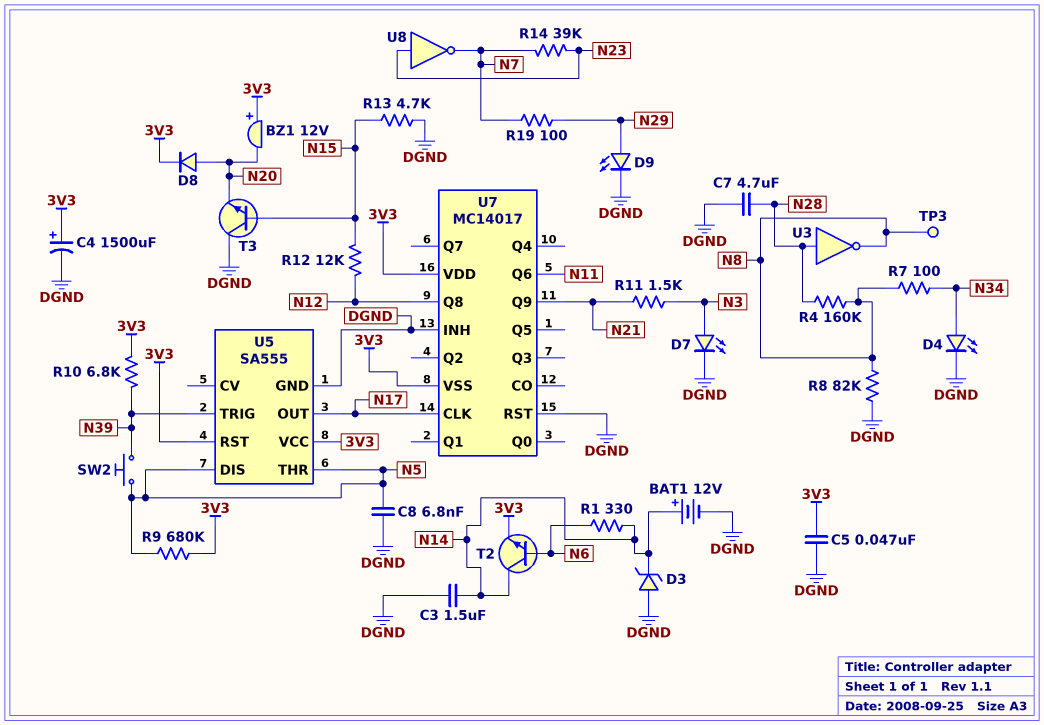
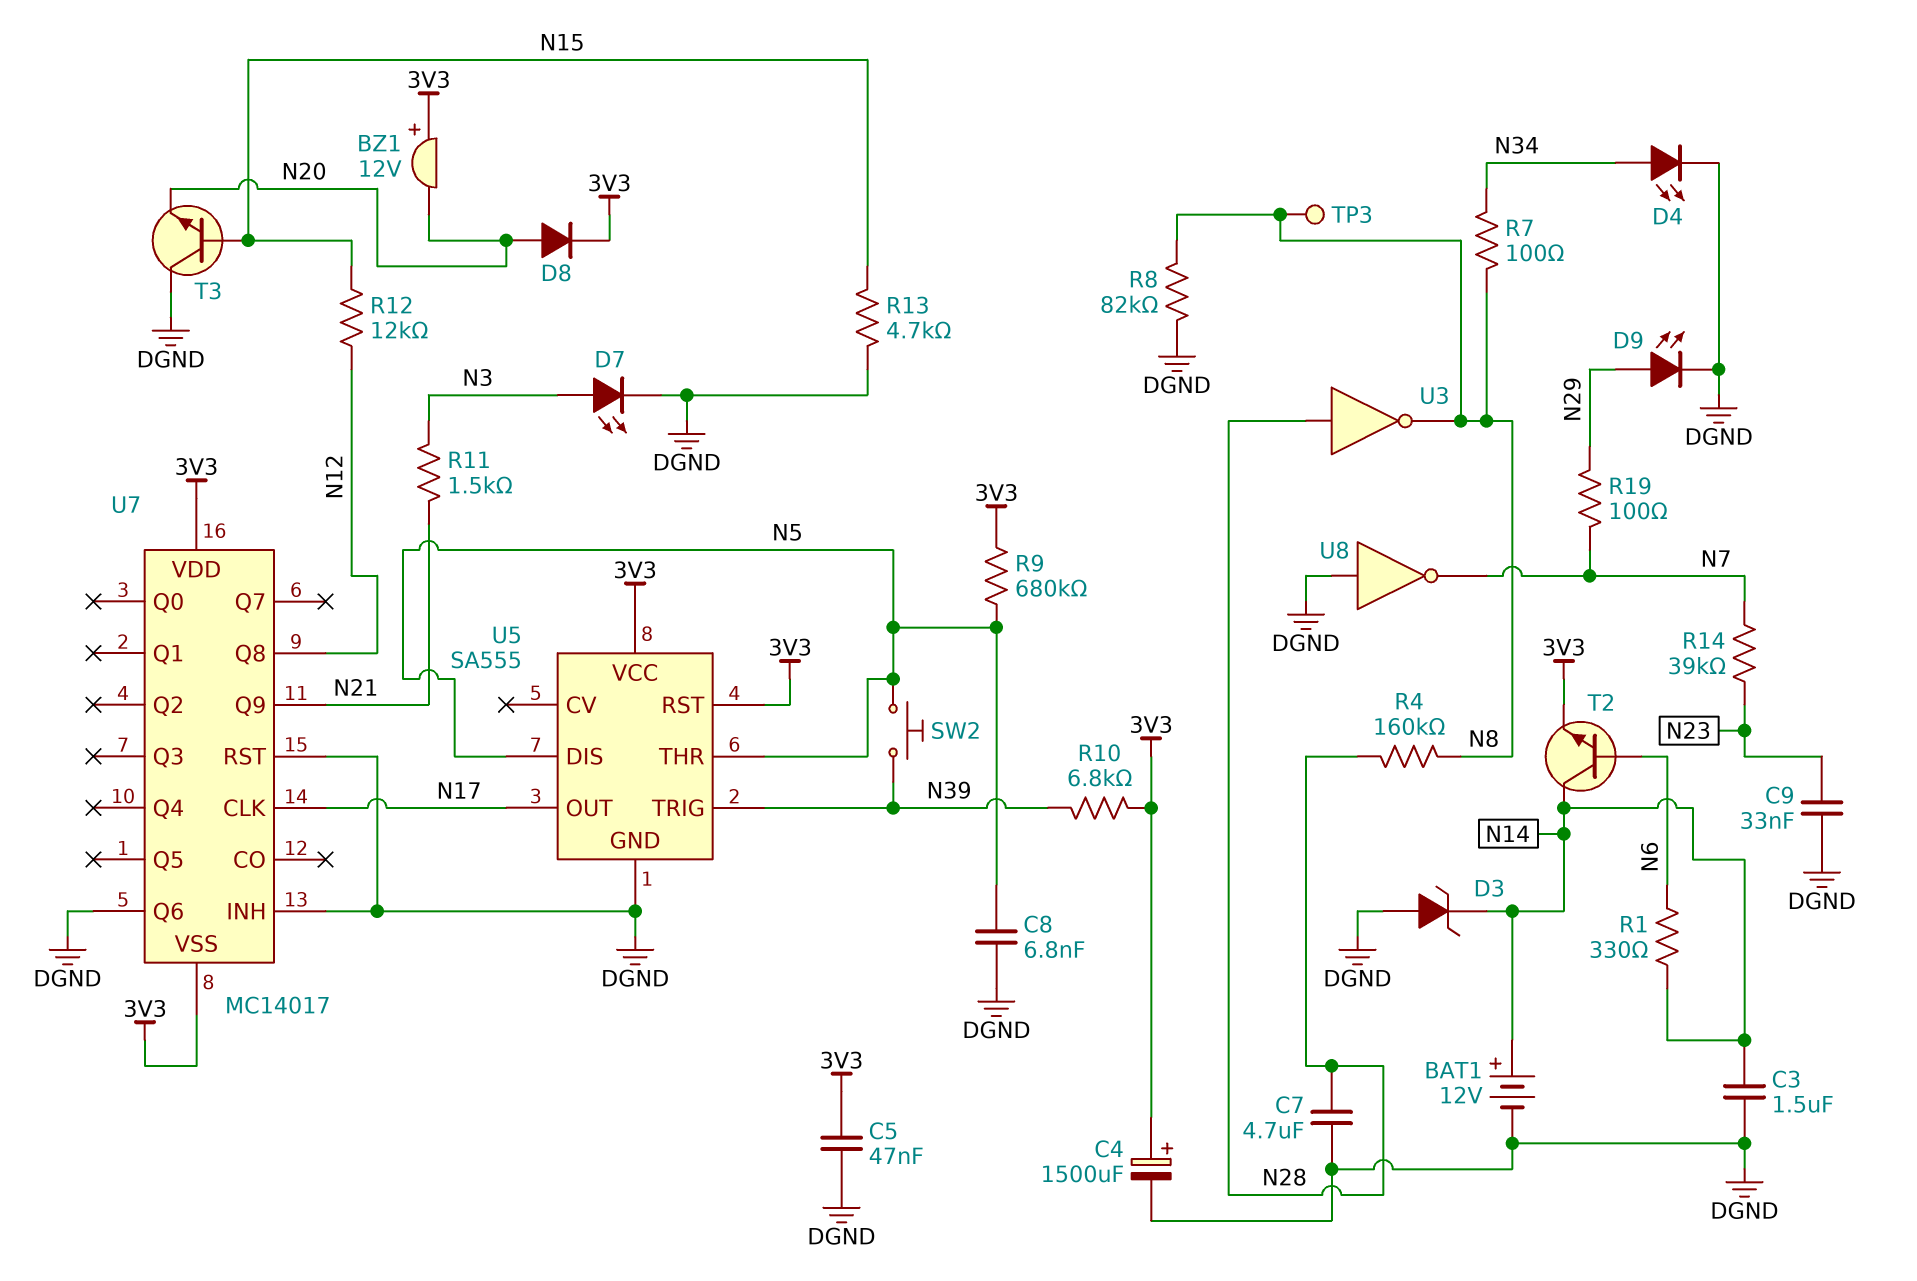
C9: none -> 33nF (DGND, N23)
U7 pin Q6: N11 -> DGND
U8: NOT (in N23, out N7) -> NOT (in DGND, out N7)

